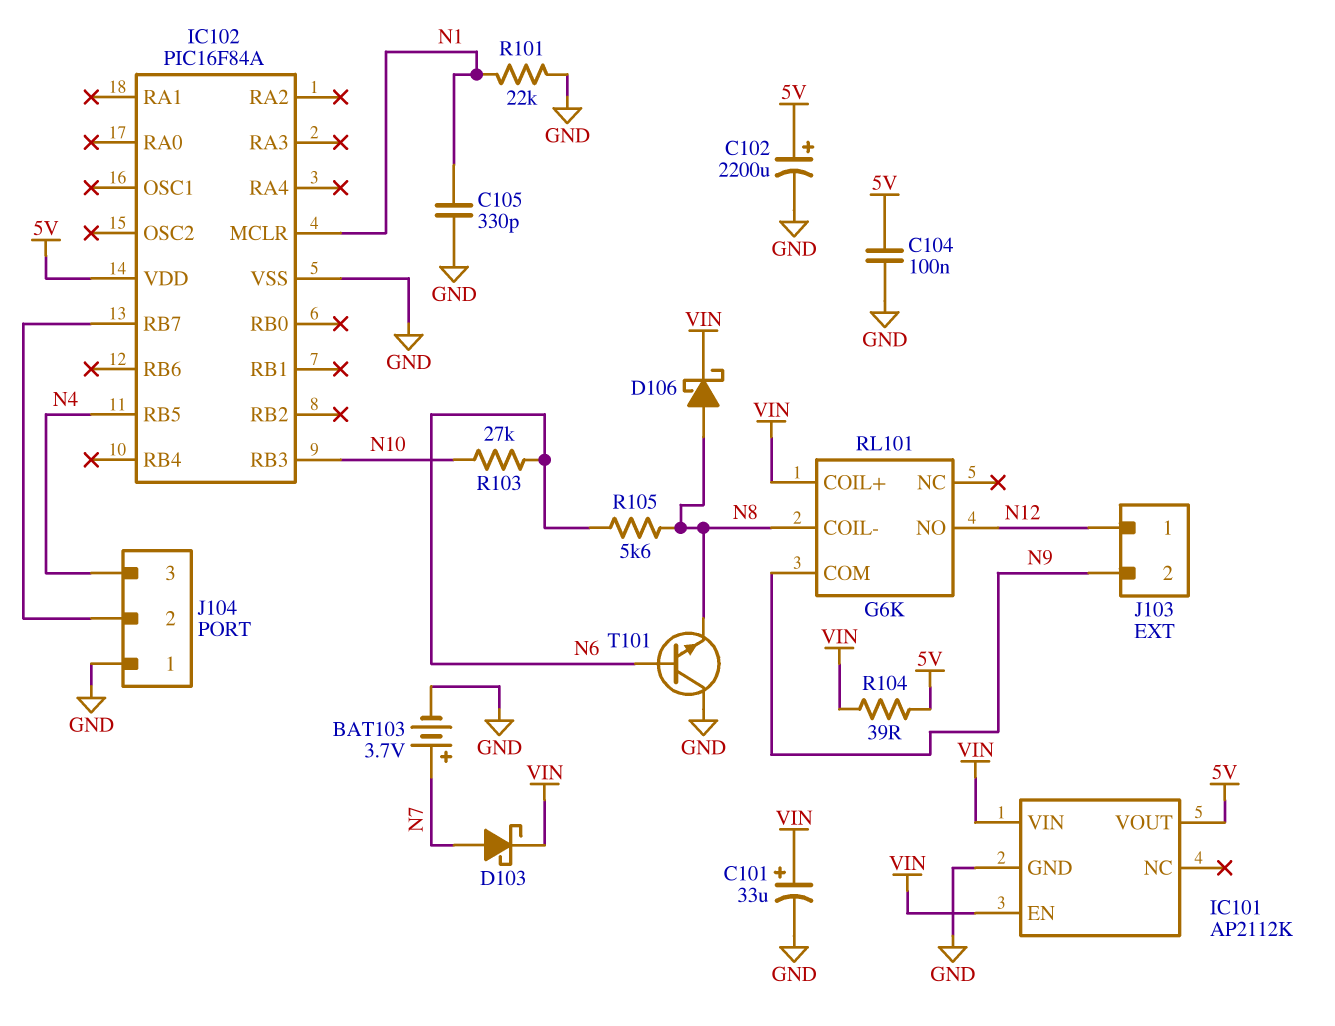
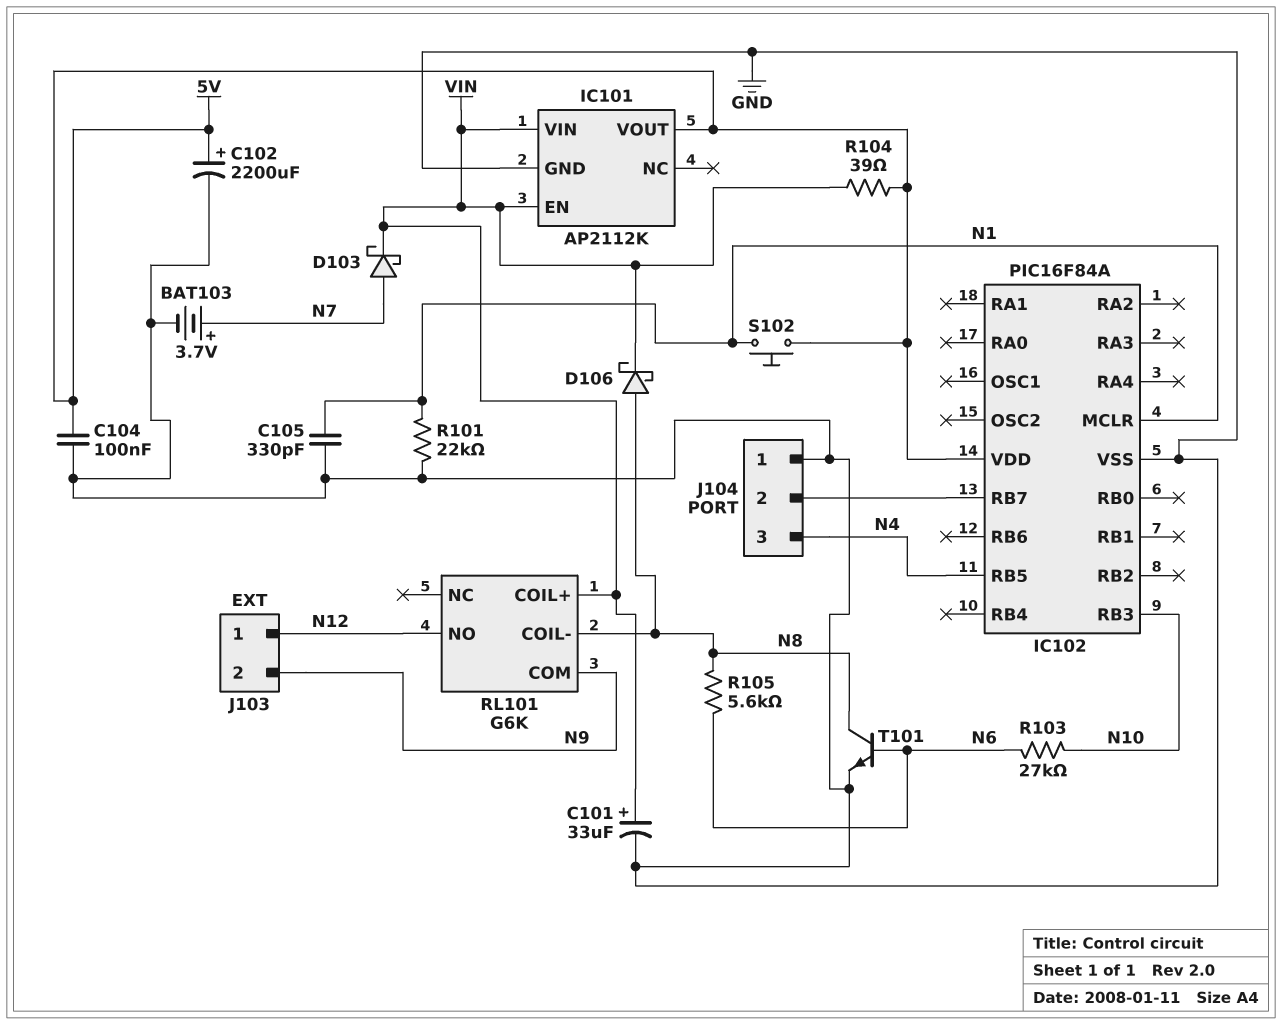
S102: none -> button (5V, N1)
T101: NPN (B N6, C GND, E N8) -> NPN (B N6, C N8, E GND)

